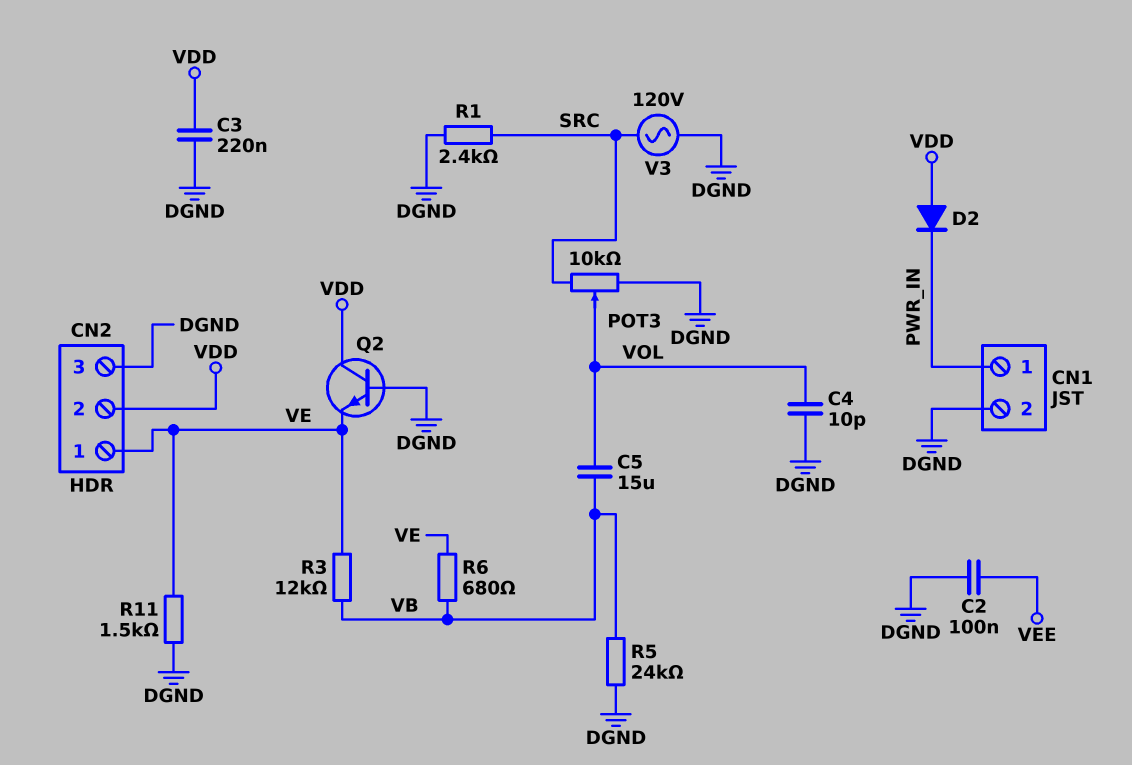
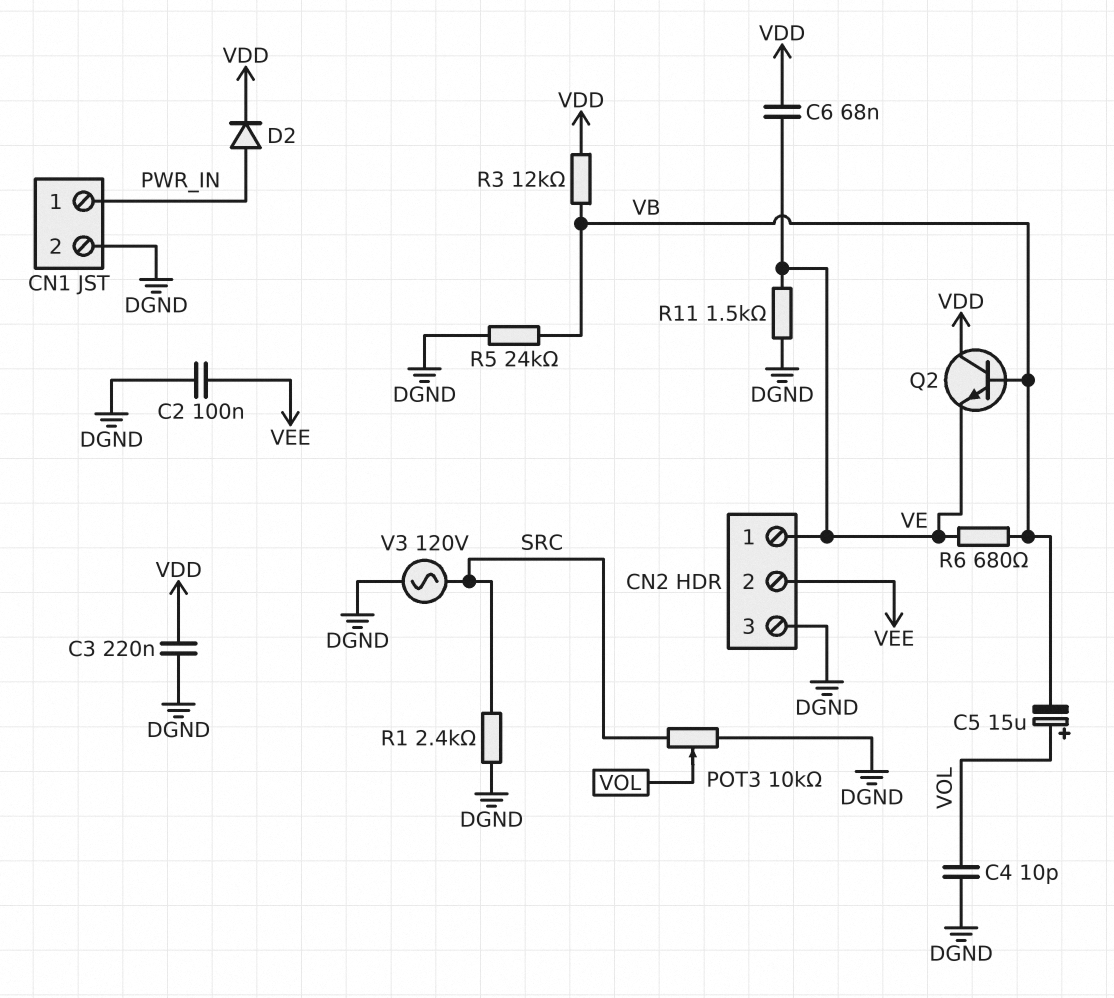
C5: 15uF (VB, VOL) -> 15uF (plus VOL, minus VB)
C6: none -> 68nF (VDD, VE)
CN2 pin 2: VDD -> VEE
D2: diode (A VDD, K PWR_IN) -> diode (A PWR_IN, K VDD)
Q2: NPN (B DGND, C VDD, E VE) -> NPN (B VB, C VDD, E VE)
R3: 12k (VB, VE) -> 12k (VB, VDD)

